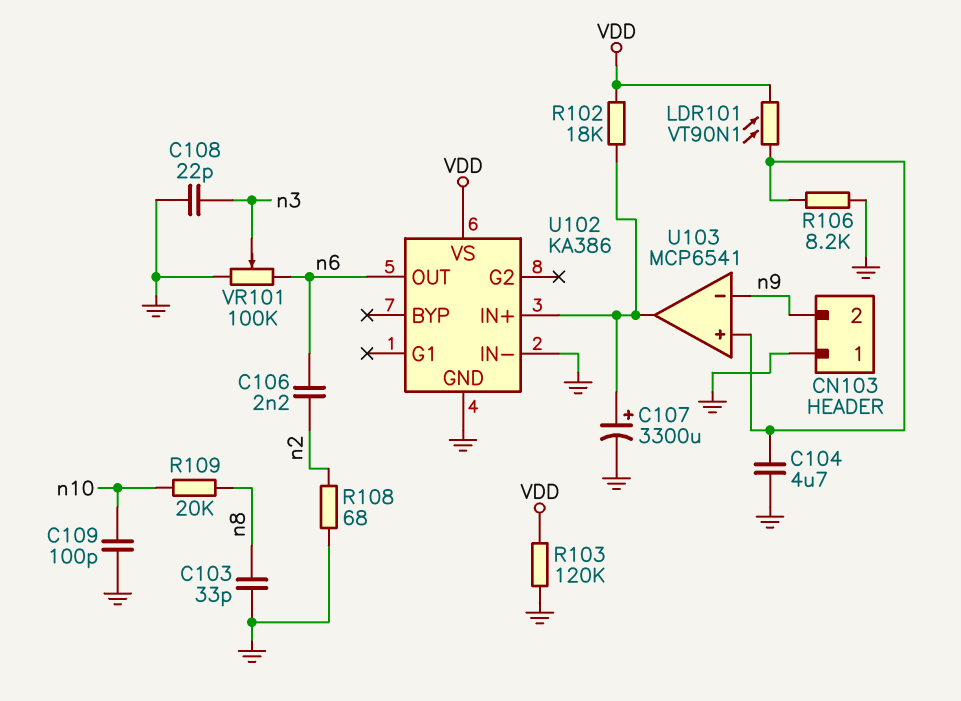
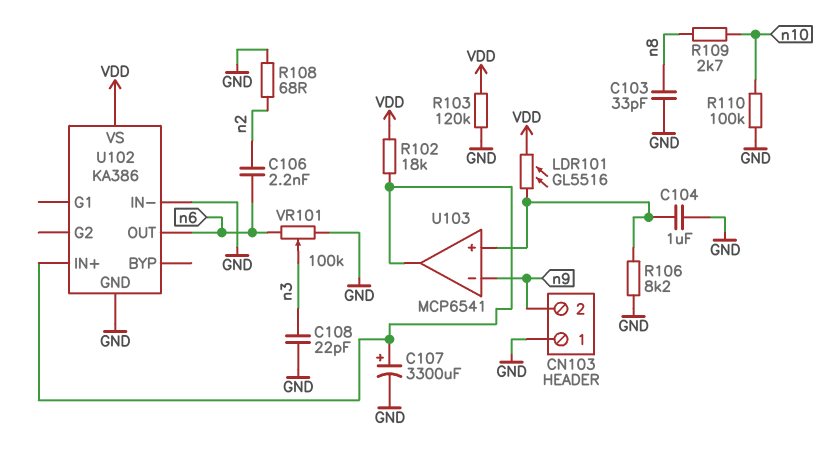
C104: 4.7uF (GND, U103/in+) -> 1uF (GND, U103/in+)
C109: 100pF (GND, n10) -> none
LDR101: VT90N1 (U103/in+, VDD) -> GL5516 (U103/in+, VDD)
R109: 20k (n8, n10) -> 2.7k (n8, n10)
R110: none -> 100k (GND, n10)

